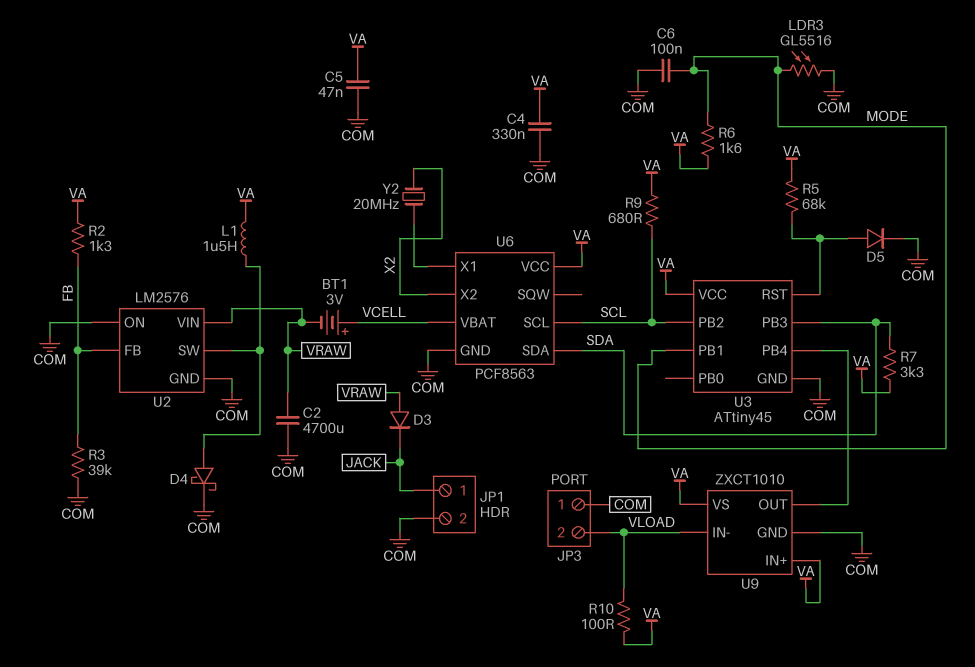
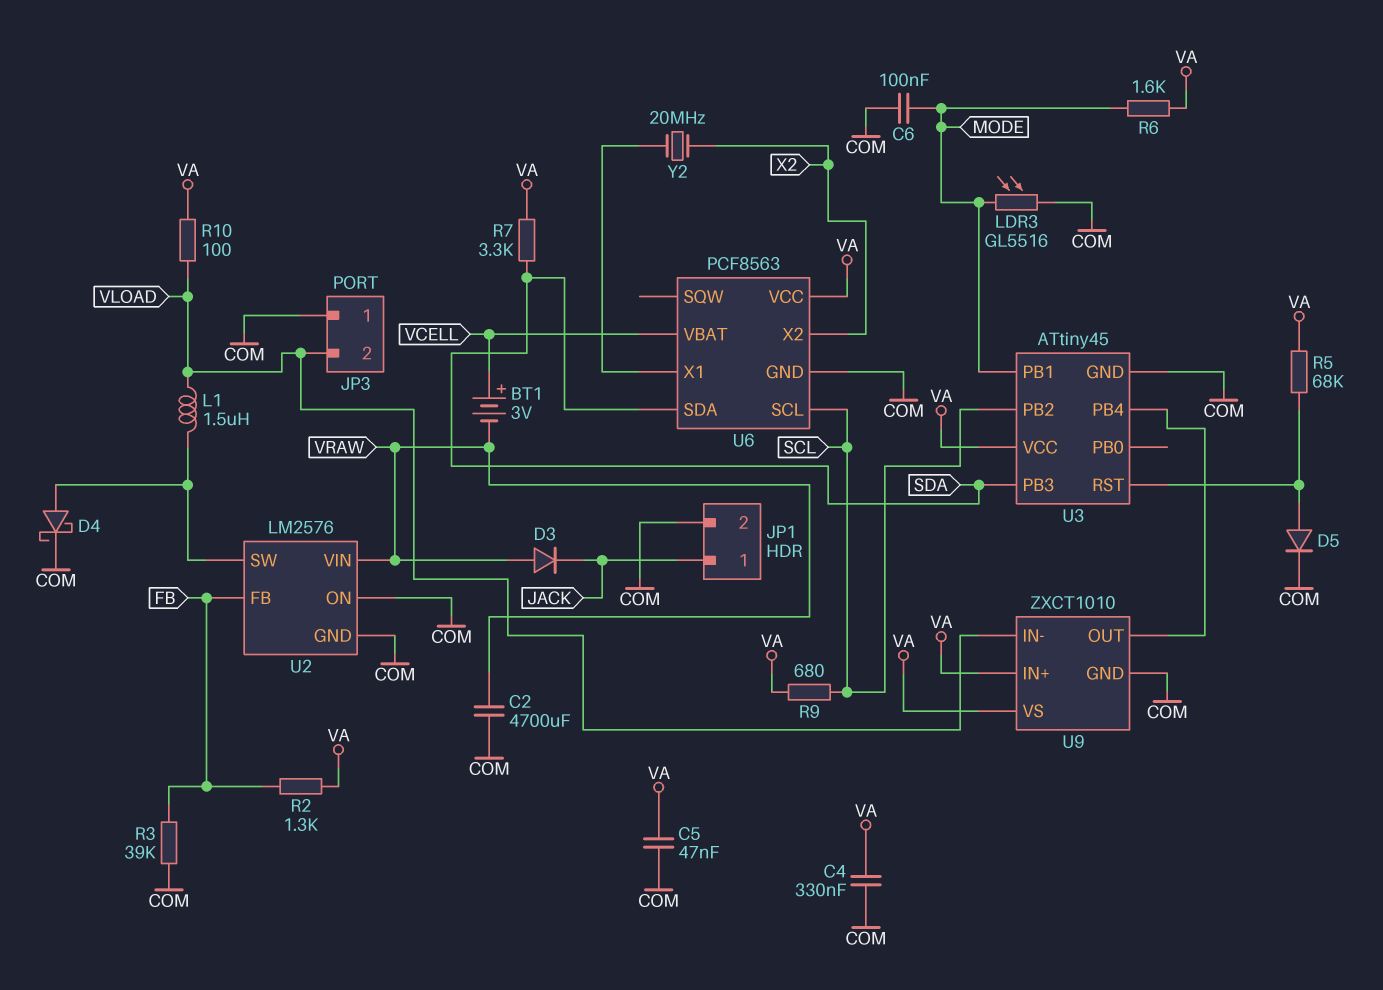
L1: 1.5uH (U2/SW, VA) -> 1.5uH (U2/SW, VLOAD)

